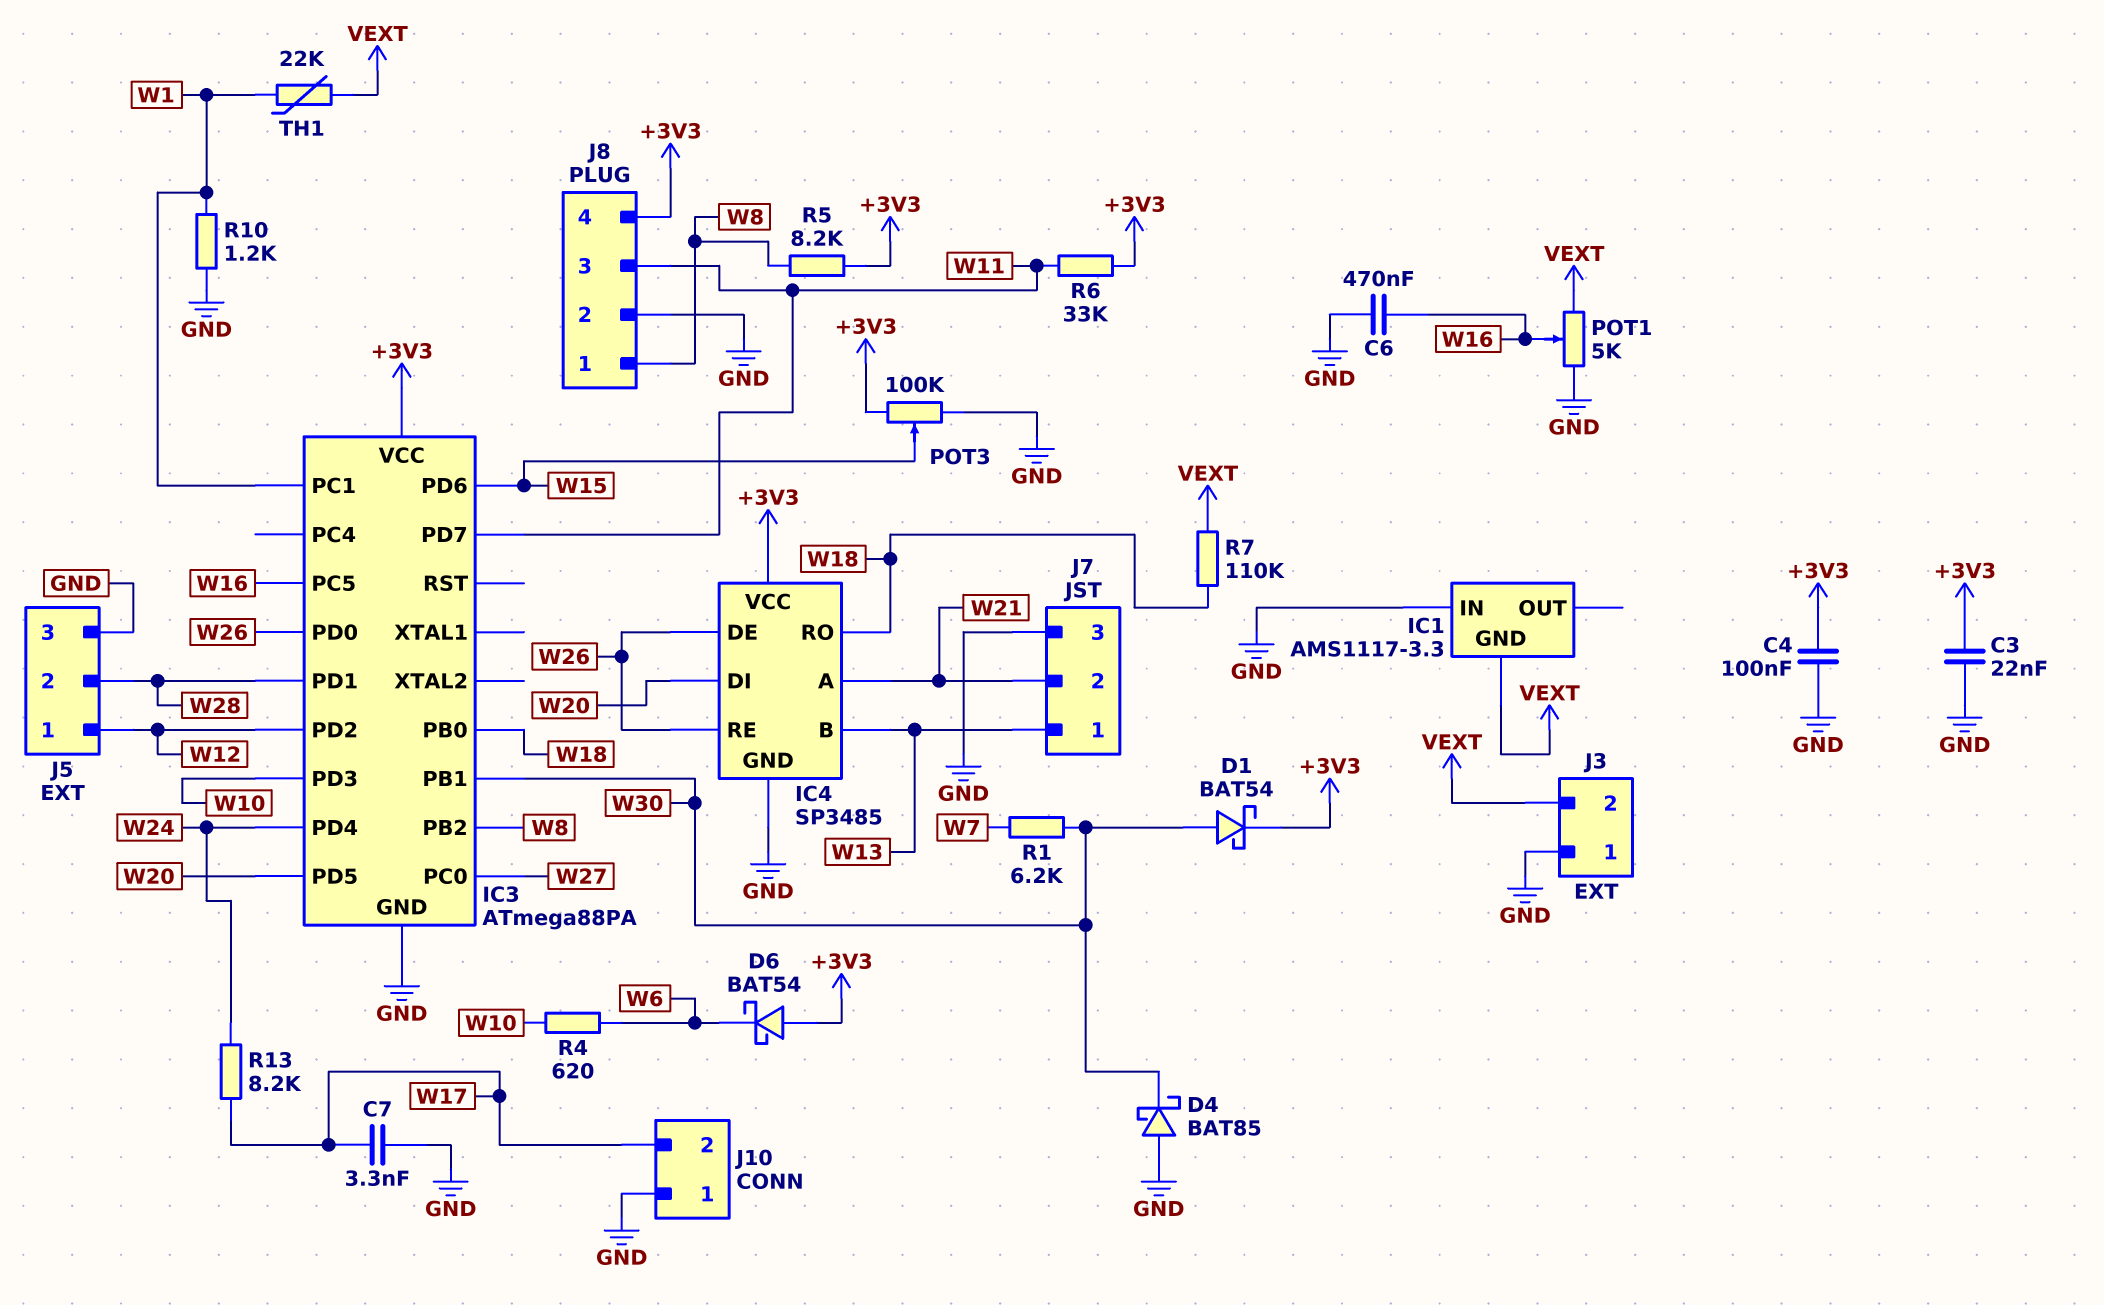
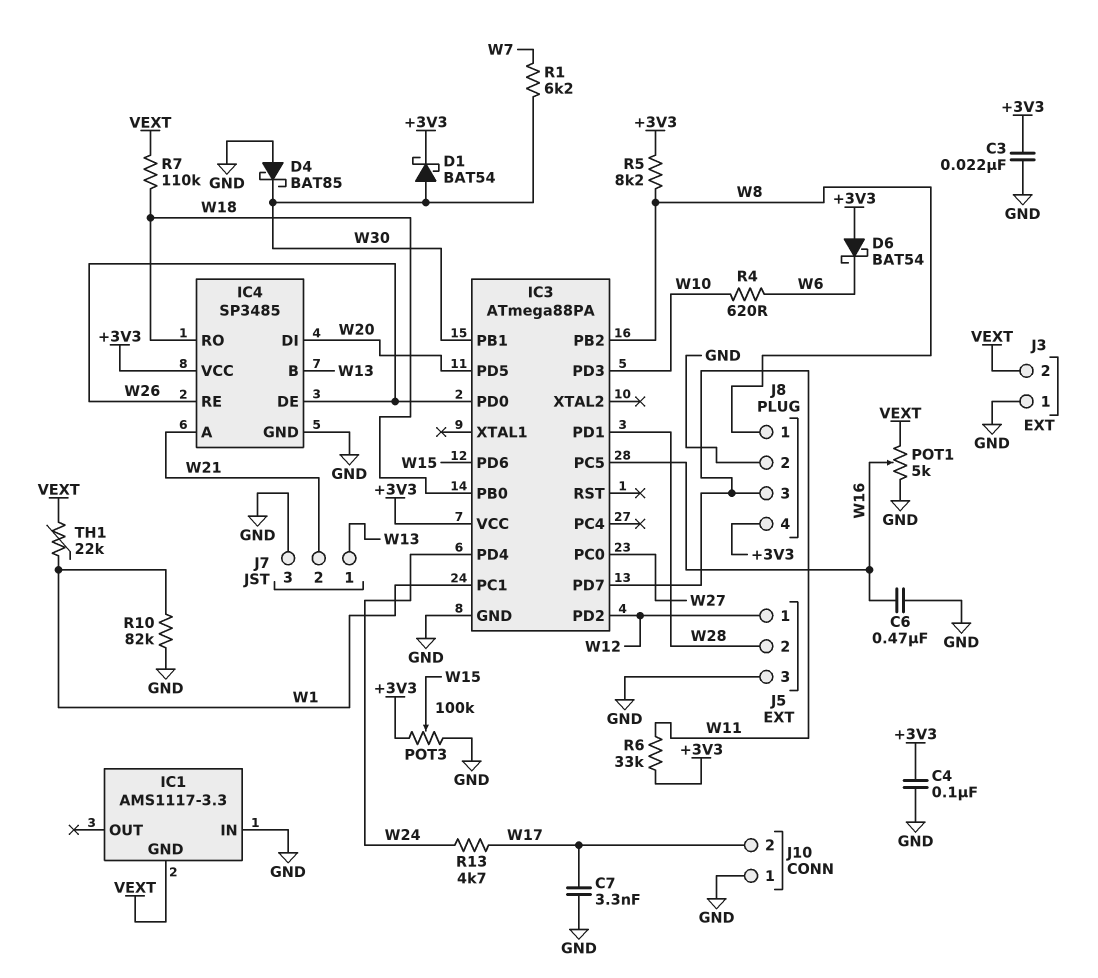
R10: 1.2k (GND, W1) -> 82k (GND, W1)
R13: 8.2k (W17, W24) -> 4.7k (W17, W24)

